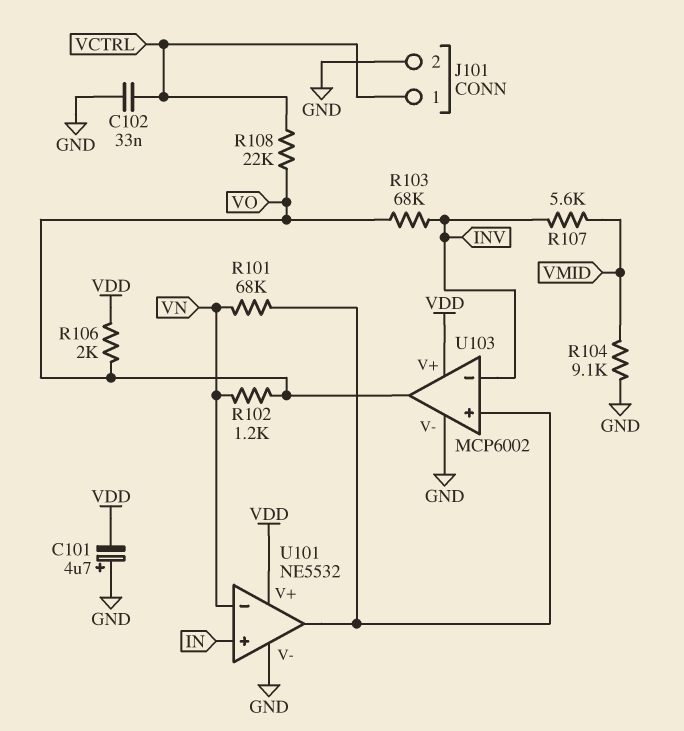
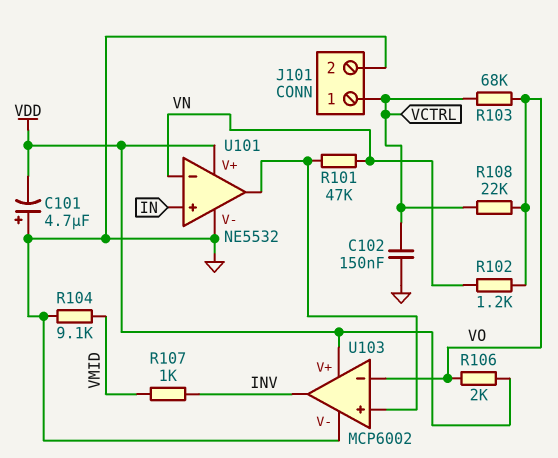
C102: 33nF (GND, VCTRL) -> 150nF (GND, VCTRL)
R101: 68k (U101/out, VN) -> 47k (U101/out, VN)
R103: 68k (INV, VO) -> 68k (VCTRL, VO)
R107: 5.6k (INV, VMID) -> 1k (INV, VMID)
U103 pin in-: INV -> VO
U103 pin out: VO -> INV

